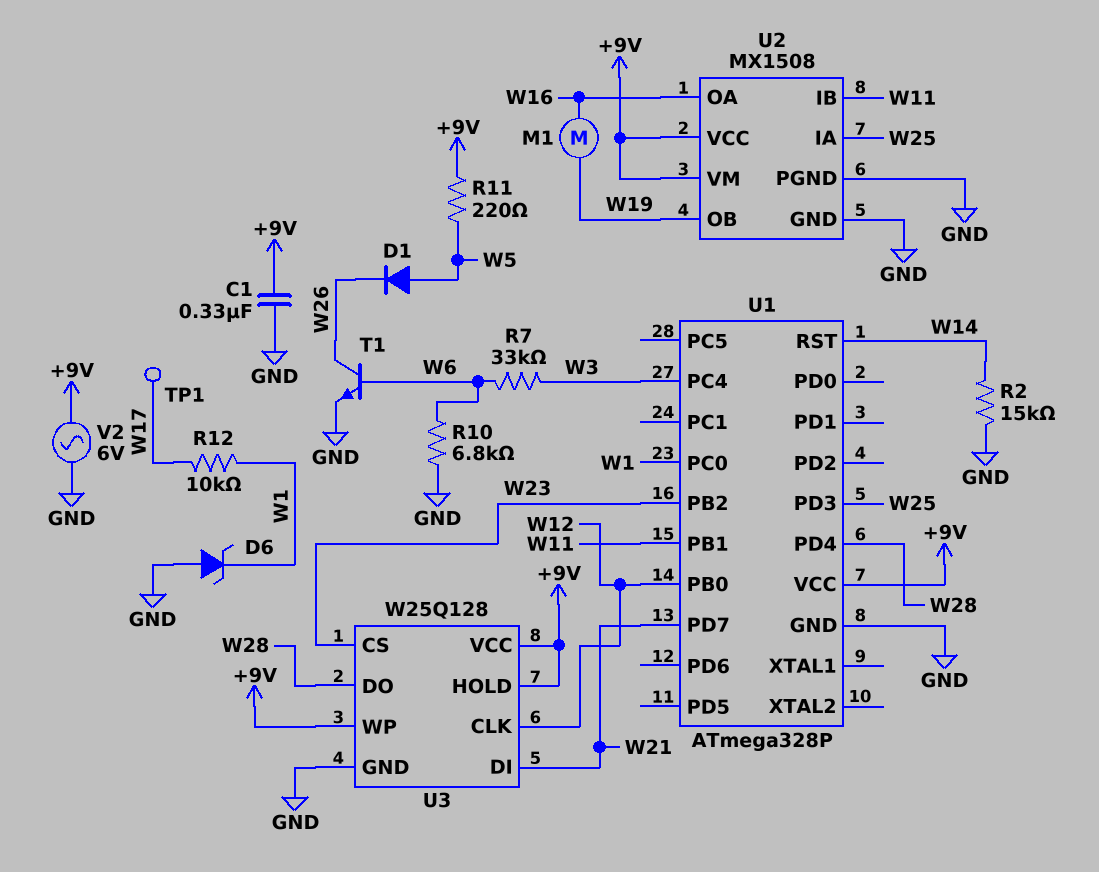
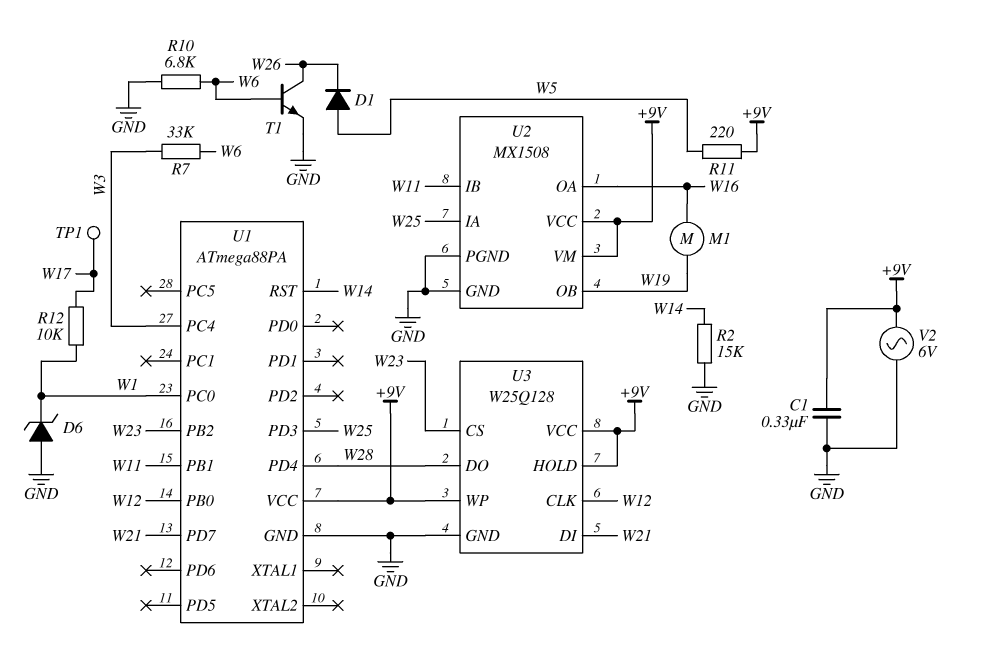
U1: ATmega328P -> ATmega88PA

